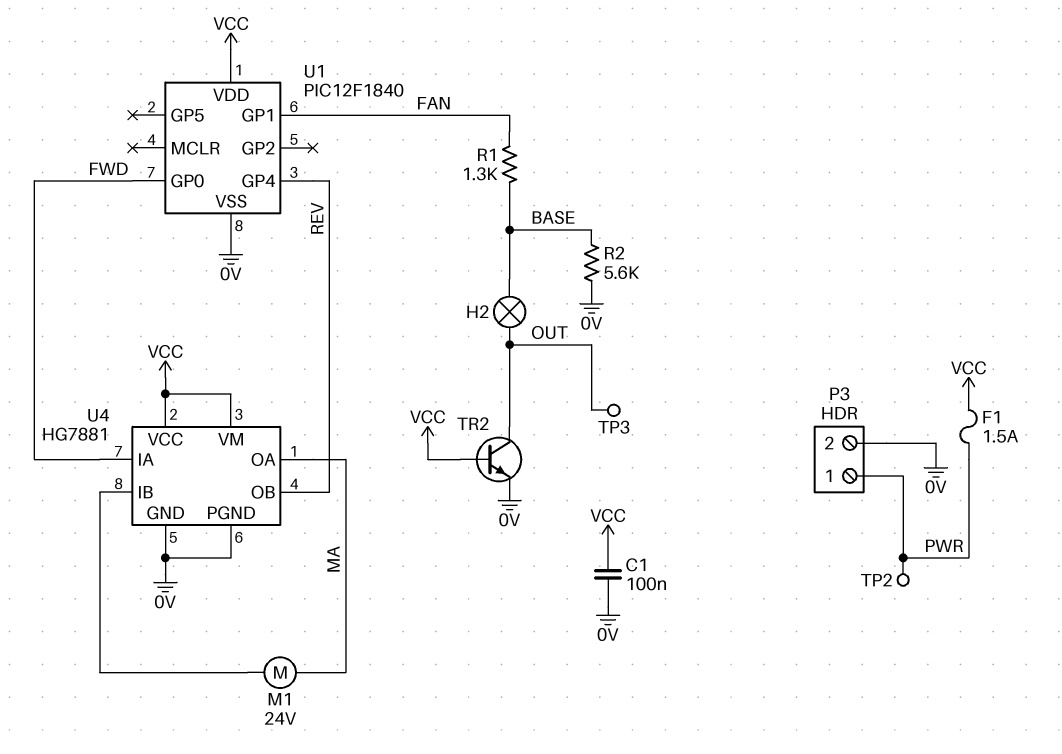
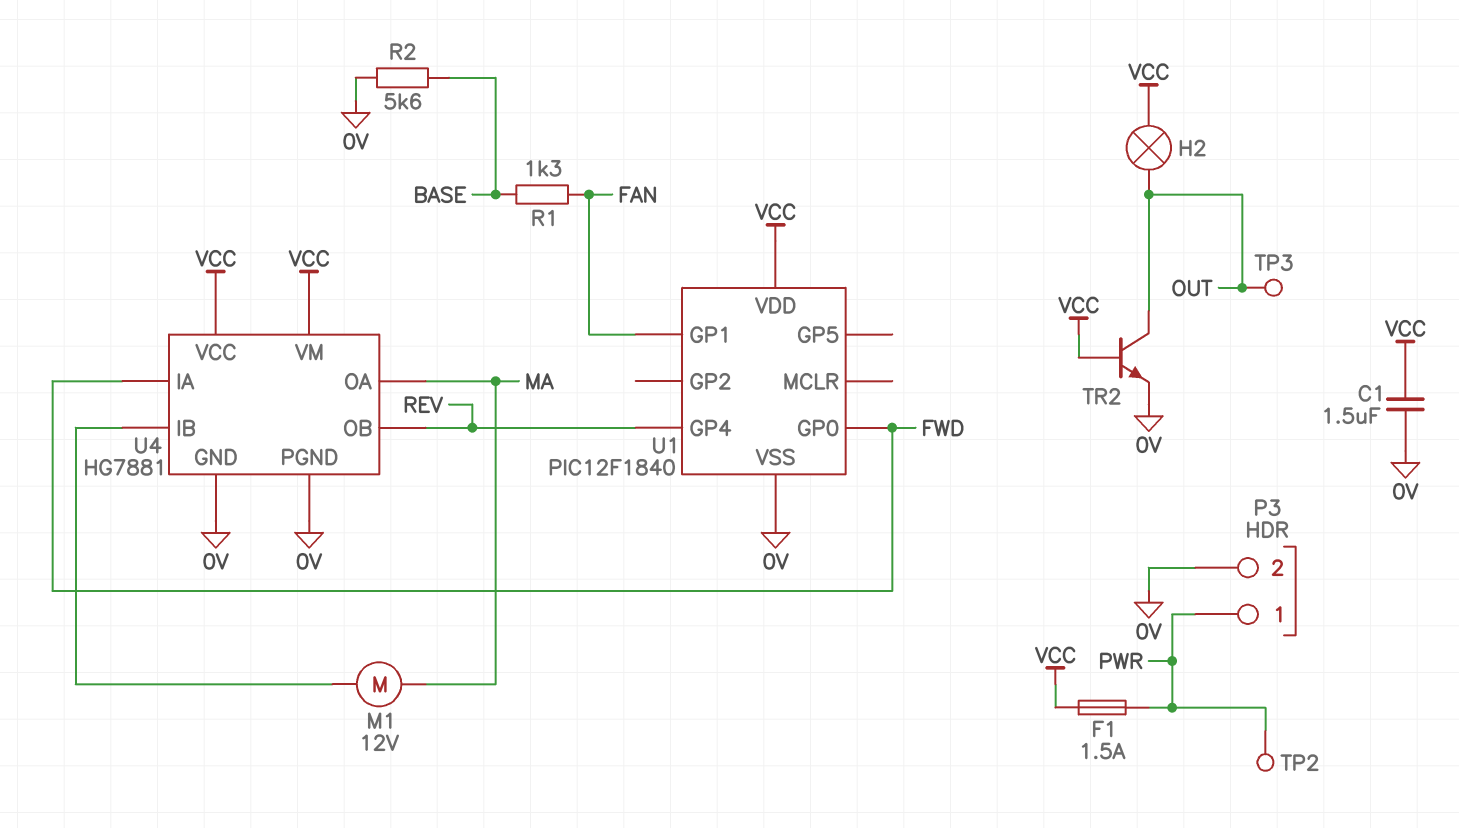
C1: 100nF (0V, VCC) -> 1.5uF (0V, VCC)
H2: lamp (BASE, OUT) -> lamp (OUT, VCC)
M1: motor 24V (MA, U4/IB) -> motor 12V (MA, U4/IB)

